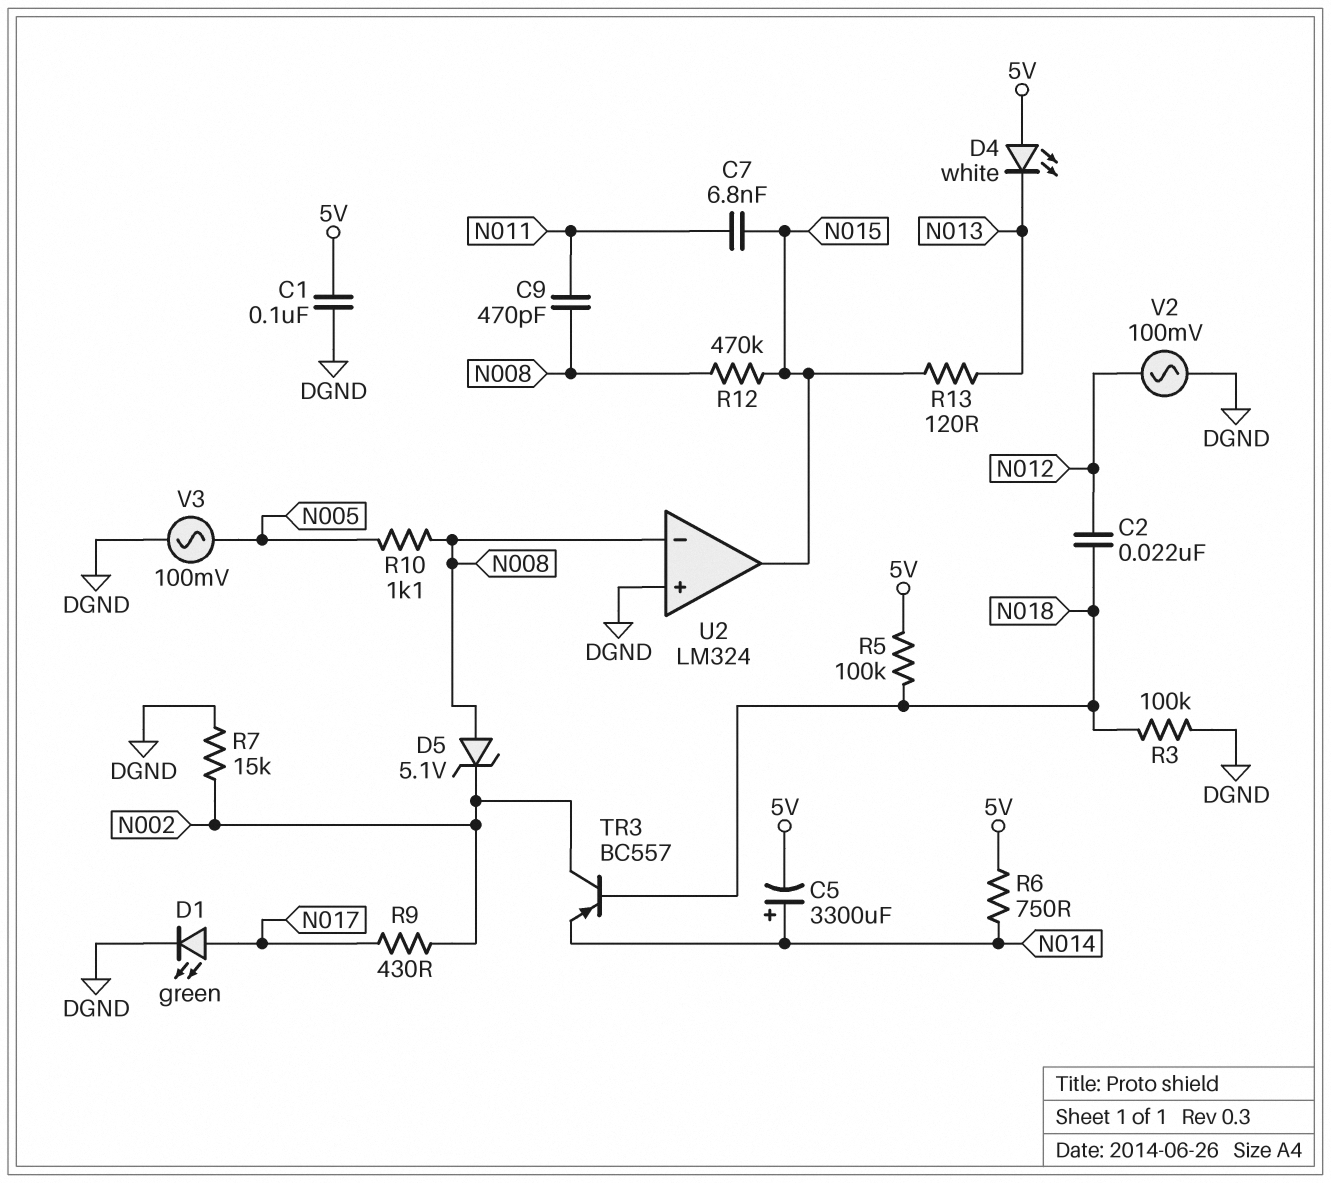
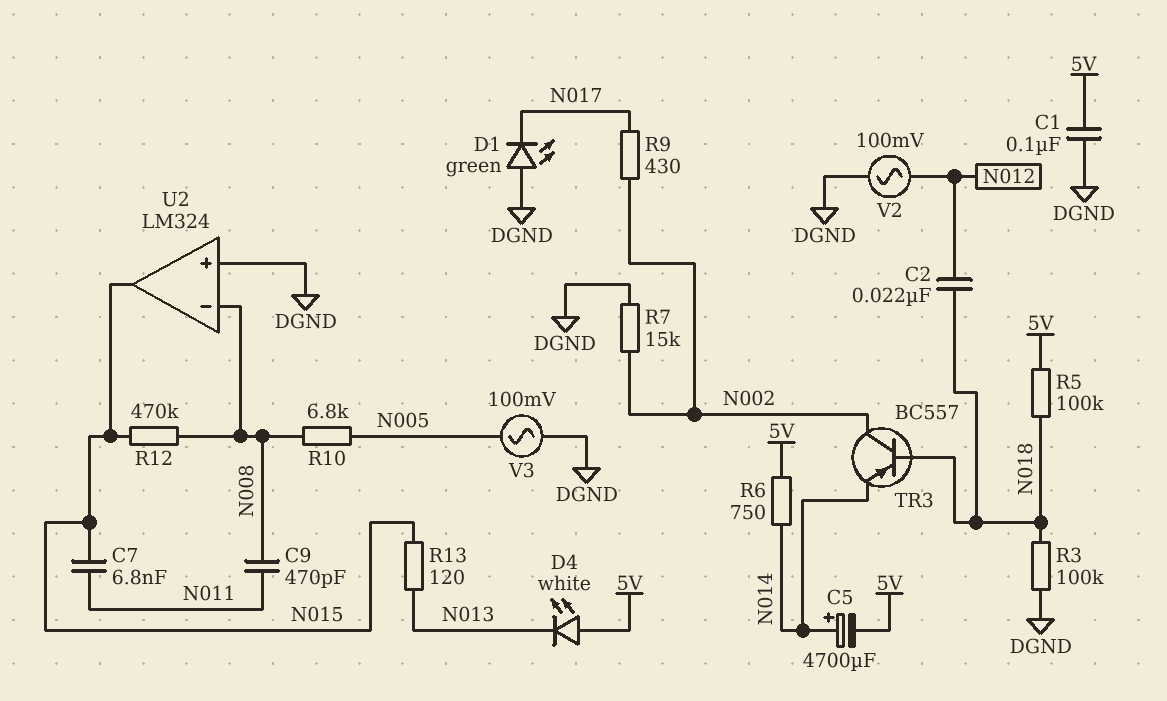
C5: 3300uF (plus N014, minus 5V) -> 4700uF (plus N014, minus 5V)
D1: LED green (A N017, K DGND) -> LED green (A DGND, K N017)
D5: zener 5.1V (A N008, K N002) -> none
R10: 1.1k (N005, N008) -> 6.8k (N005, N008)

